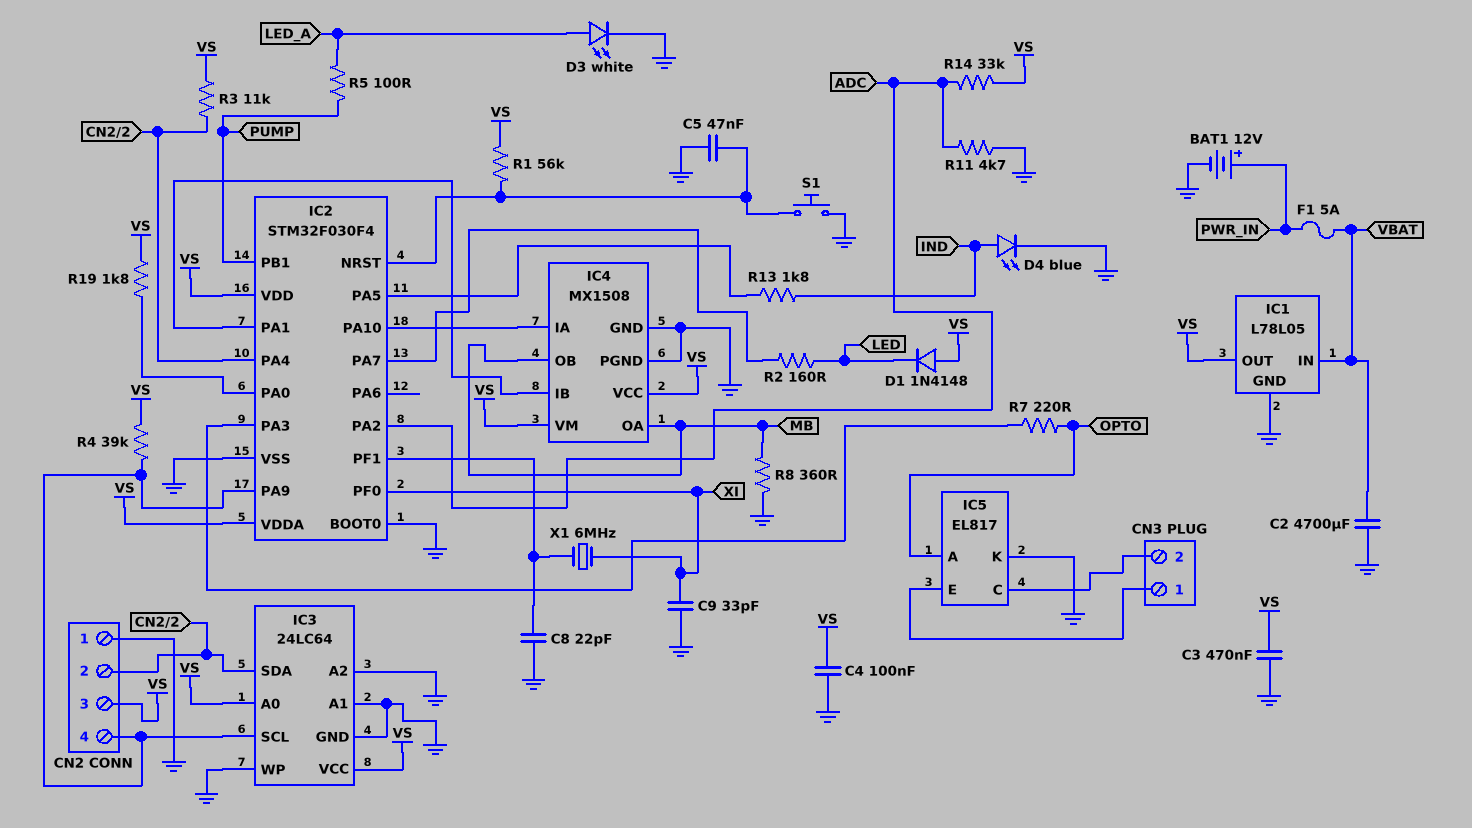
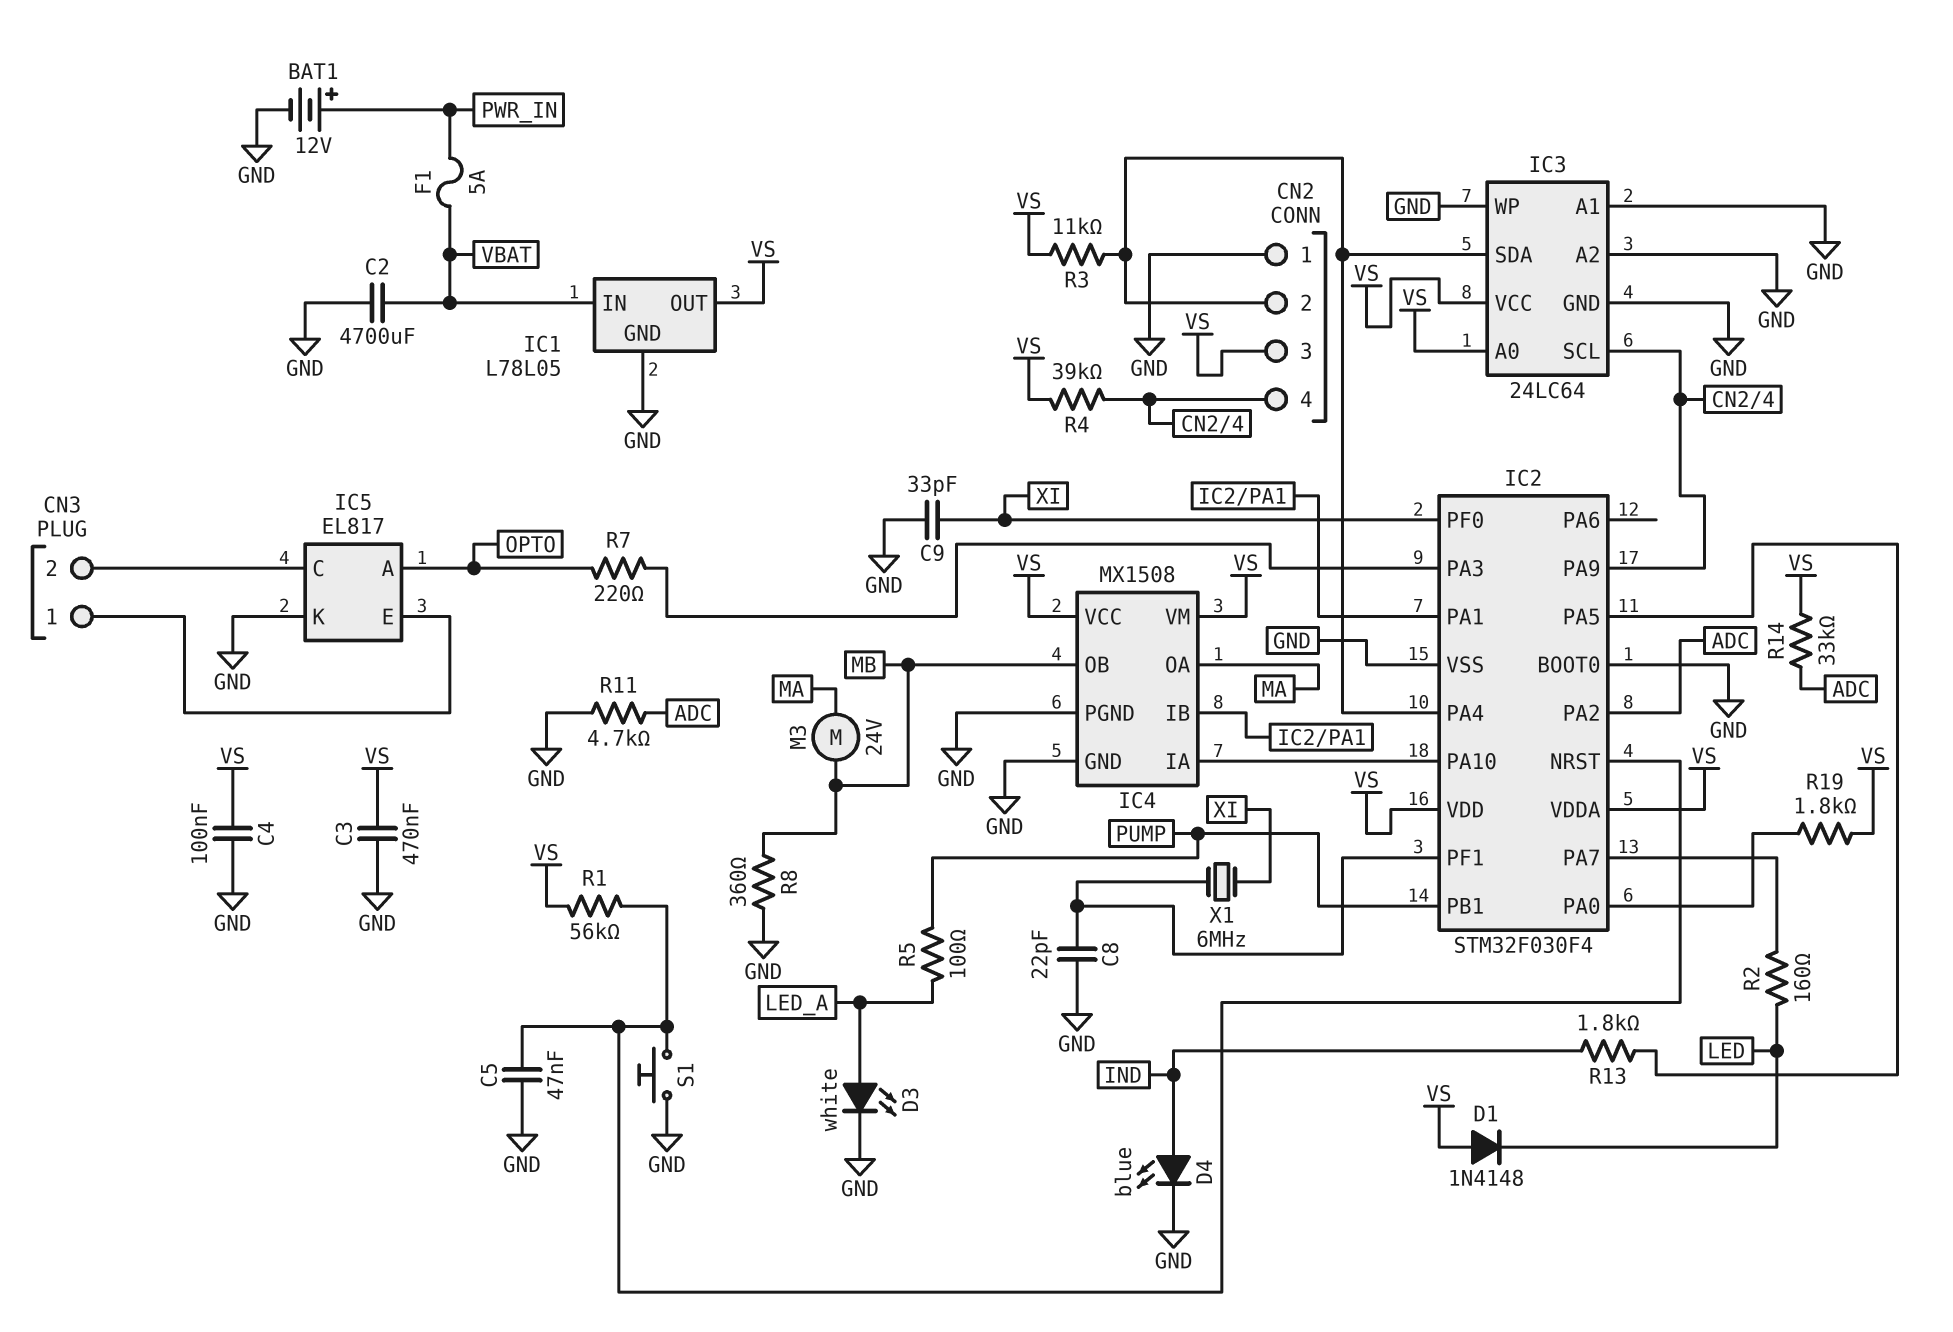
IC4 pin OA: MB -> MA
M3: none -> motor 24V (MA, MB)

